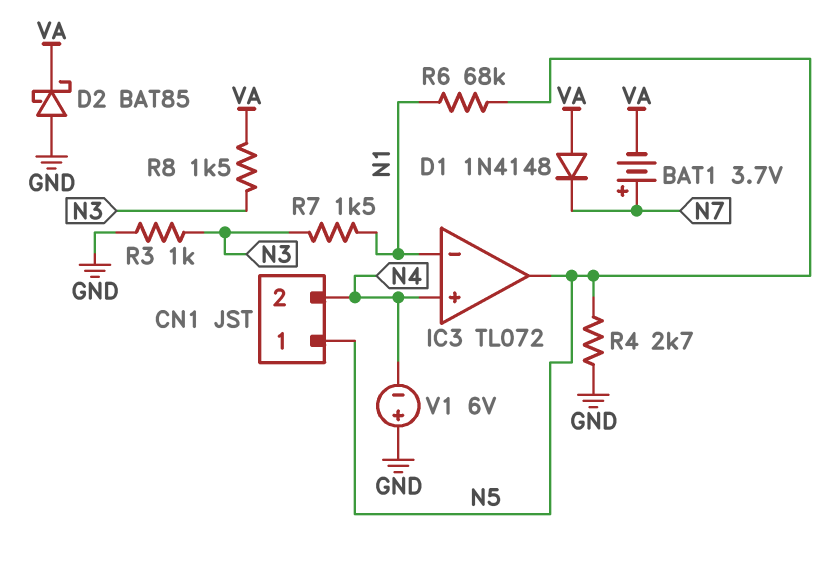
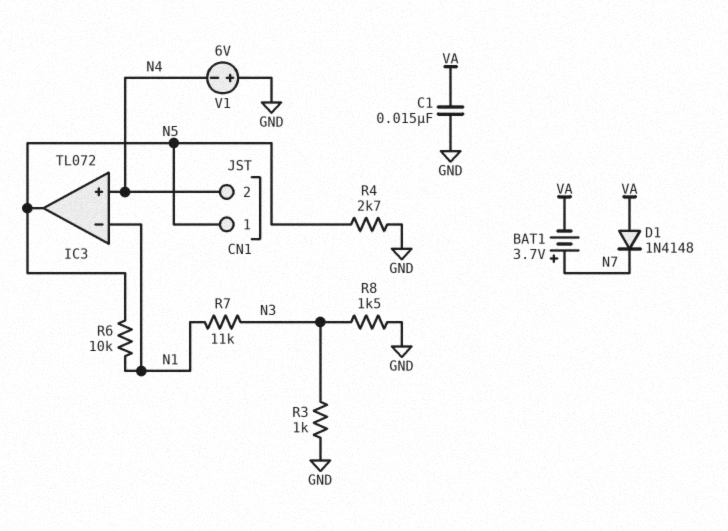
C1: none -> 15nF (GND, VA)
D2: schottky BAT85 (A GND, K VA) -> none
R6: 68k (N1, N5) -> 10k (N1, N5)
R7: 1.5k (N1, N3) -> 11k (N1, N3)
R8: 1.5k (N3, VA) -> 1.5k (GND, N3)

